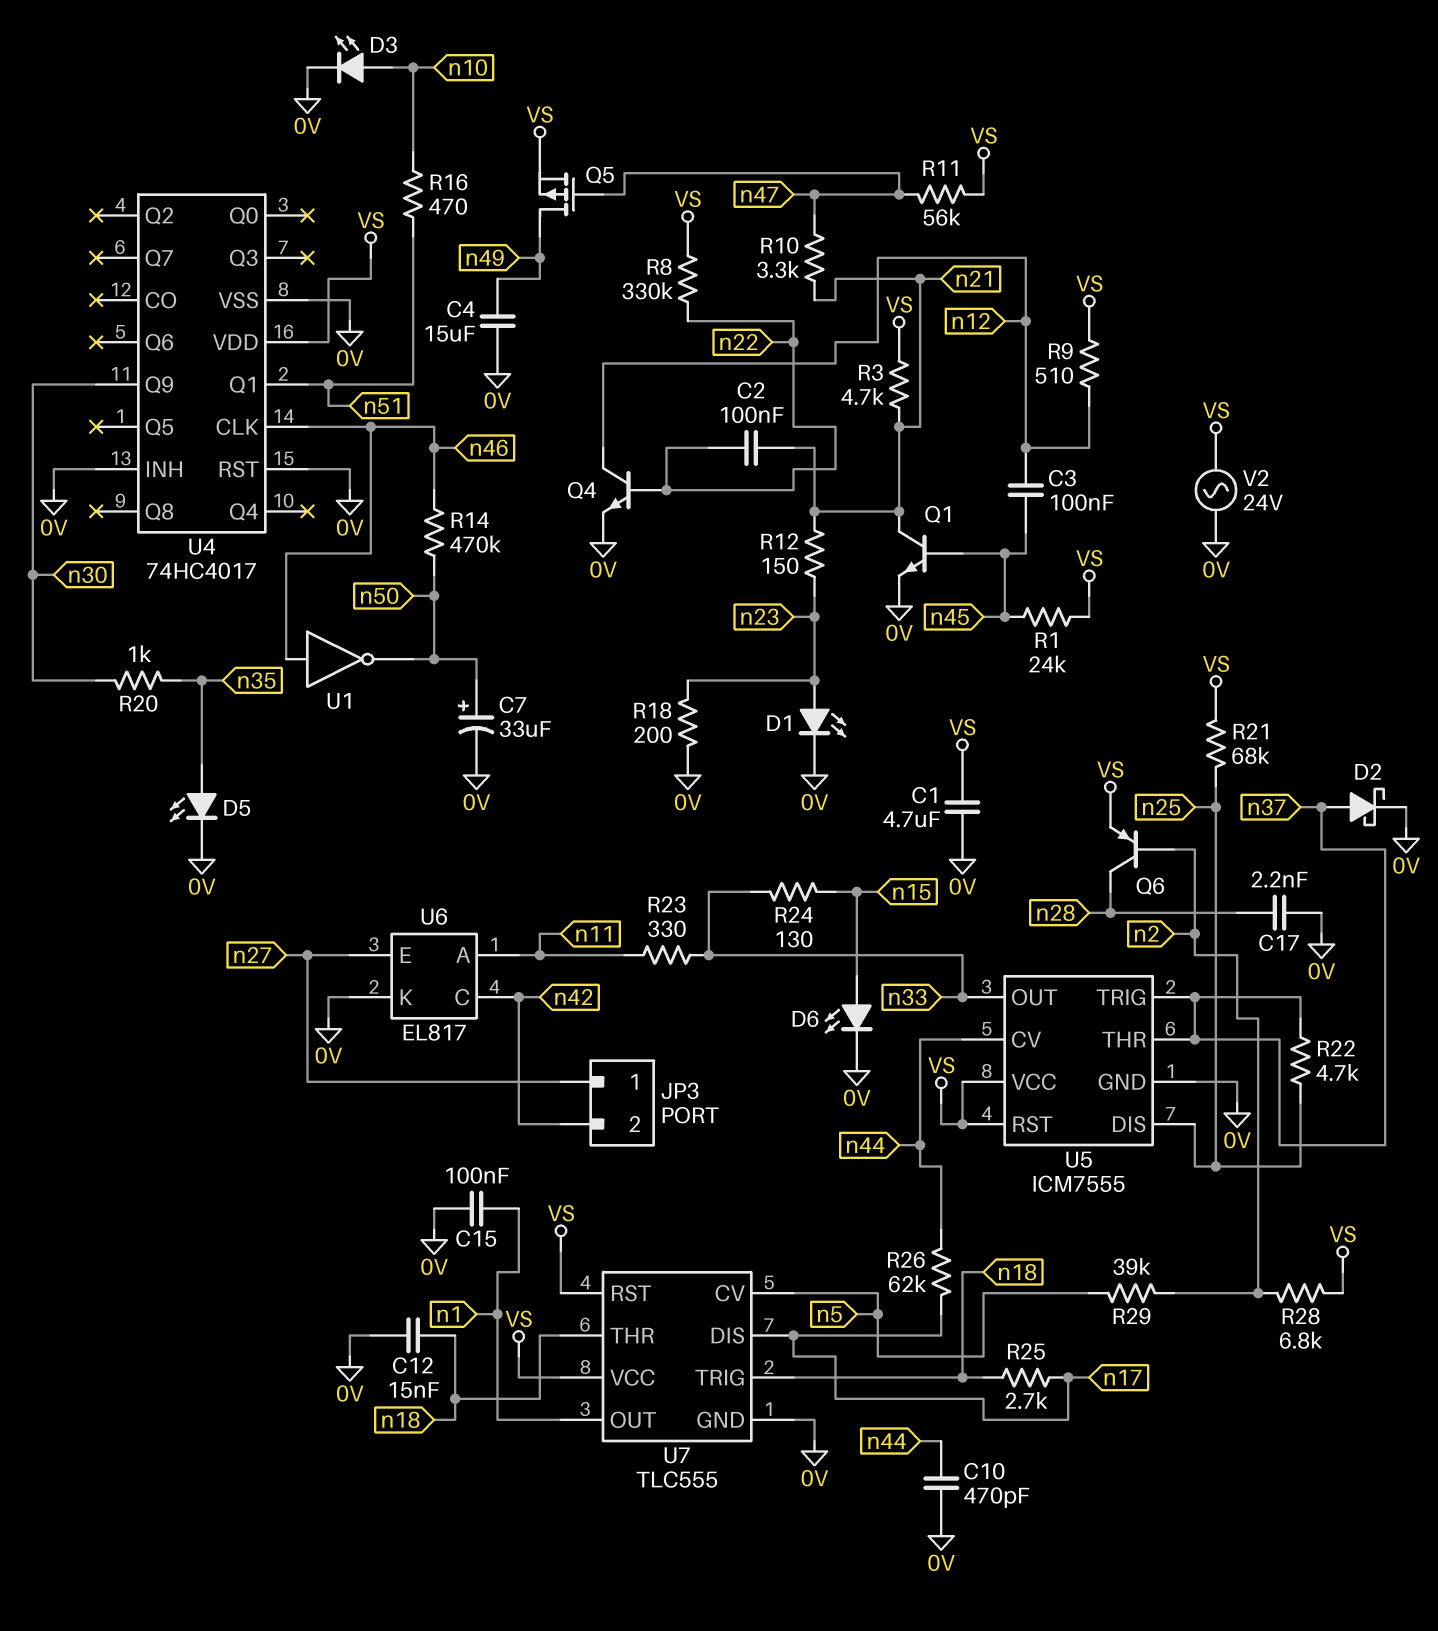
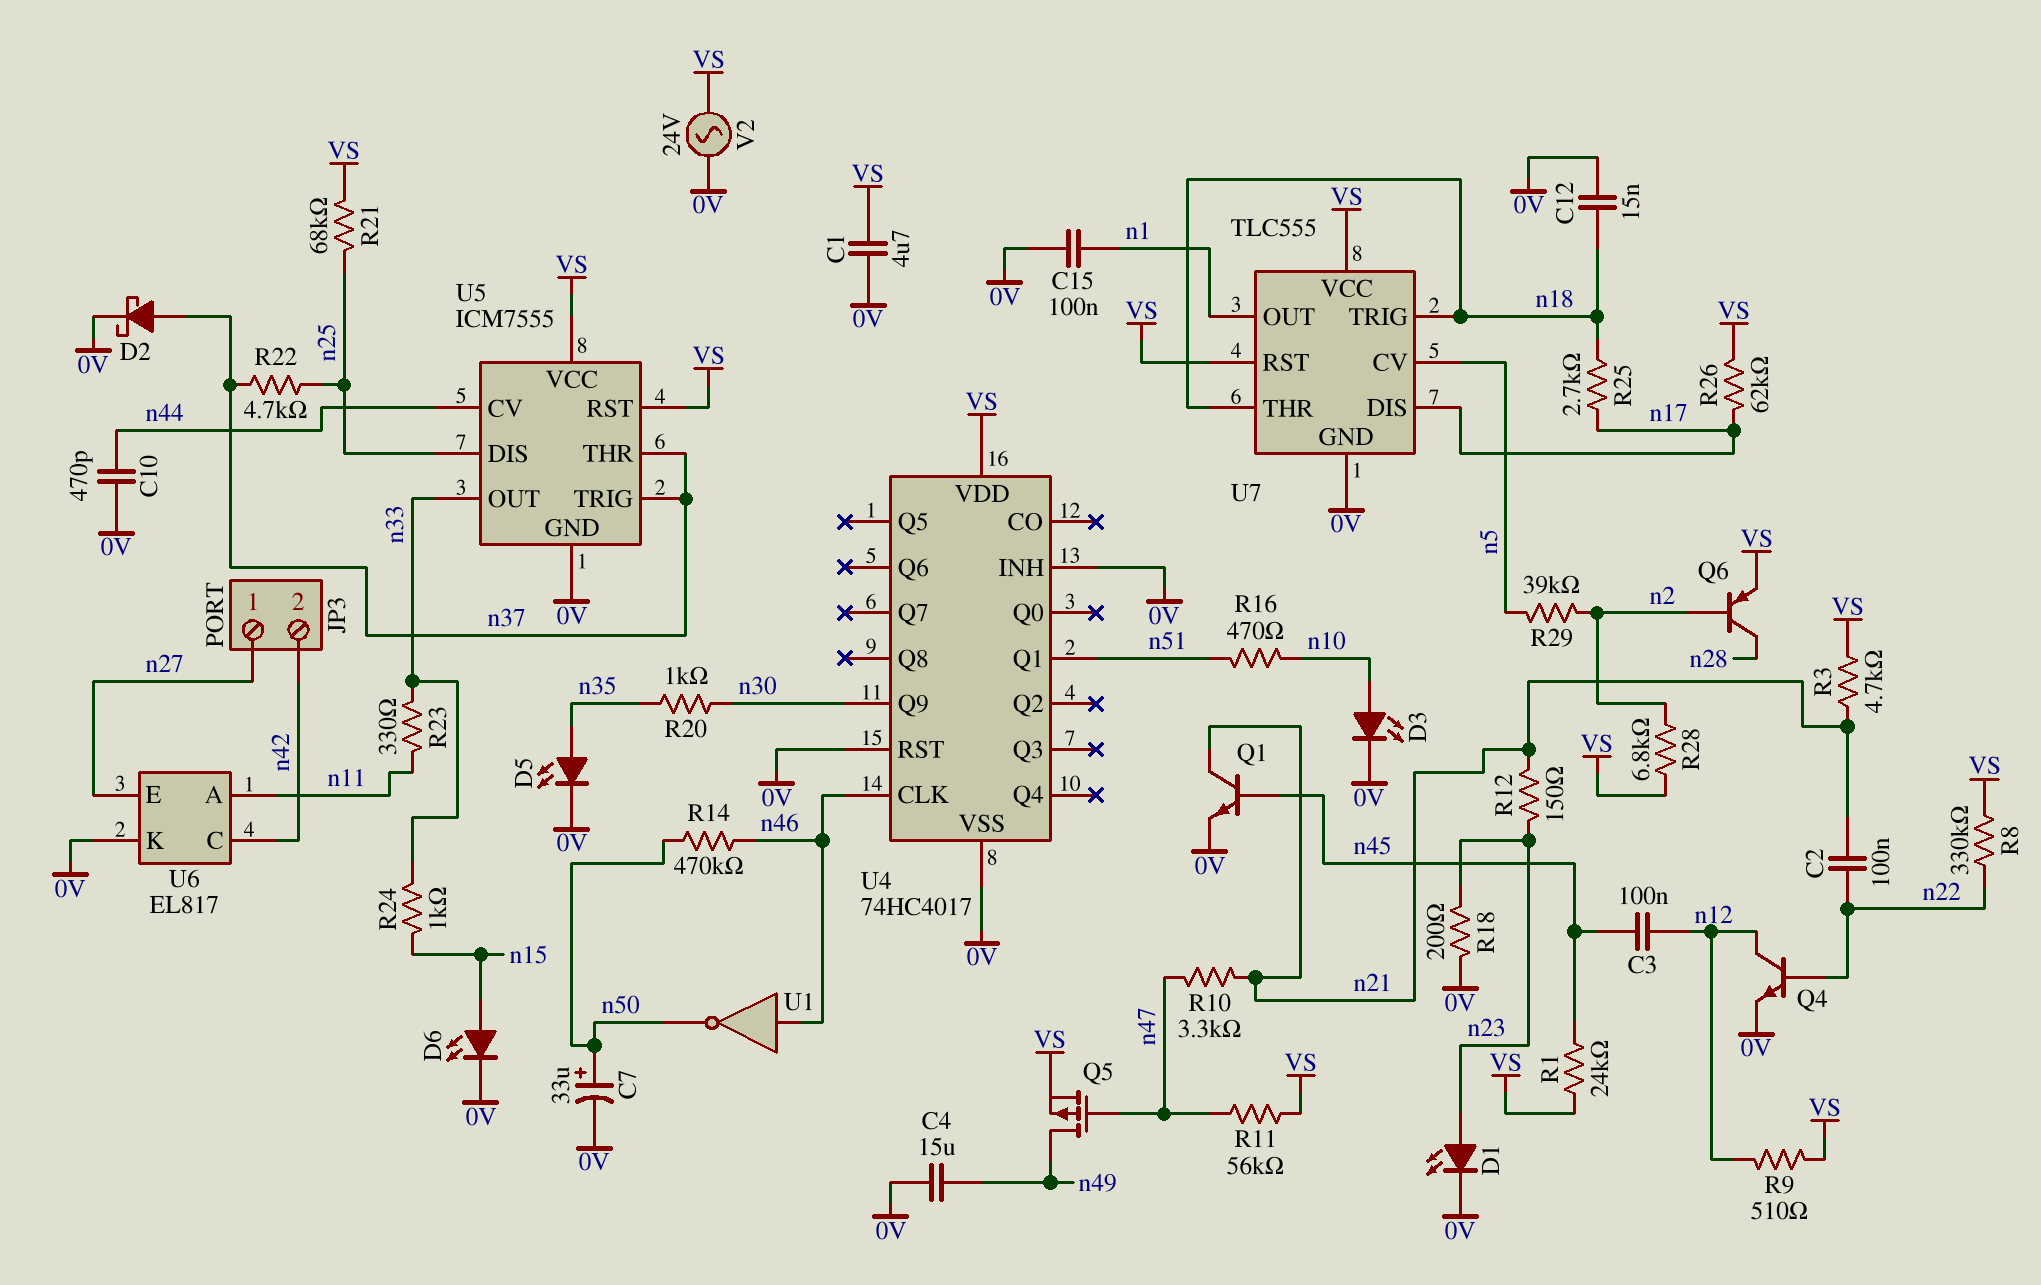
C17: 2.2nF (0V, n28) -> none
R24: 130 (n15, n33) -> 1k (n15, n33)
R26: 62k (n17, n44) -> 62k (VS, n17)

